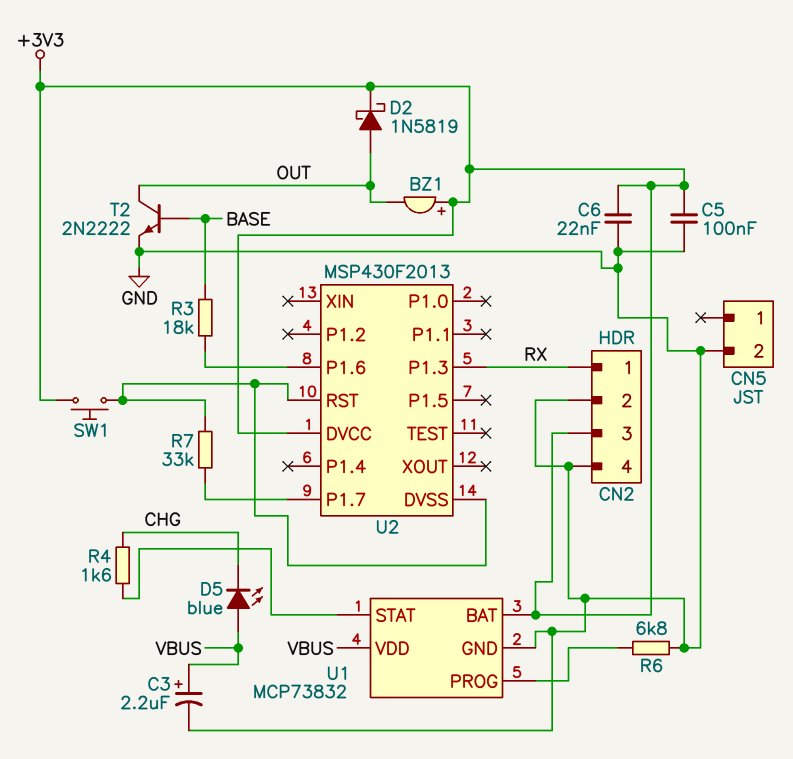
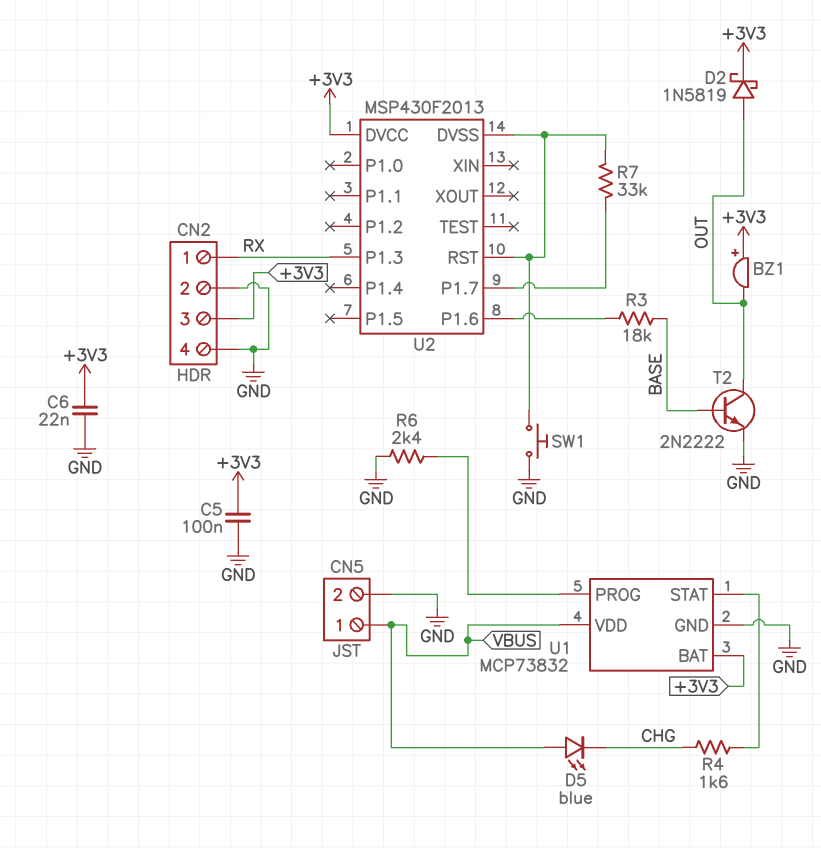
C3: 2.2uF (plus VBUS, minus GND) -> none
CN5 pin 1: none -> VBUS
R6: 6.8k (GND, U1/PROG) -> 2.4k (GND, U1/PROG)
SW1: button (+3V3, U2/DVSS) -> button (GND, U2/DVSS)

